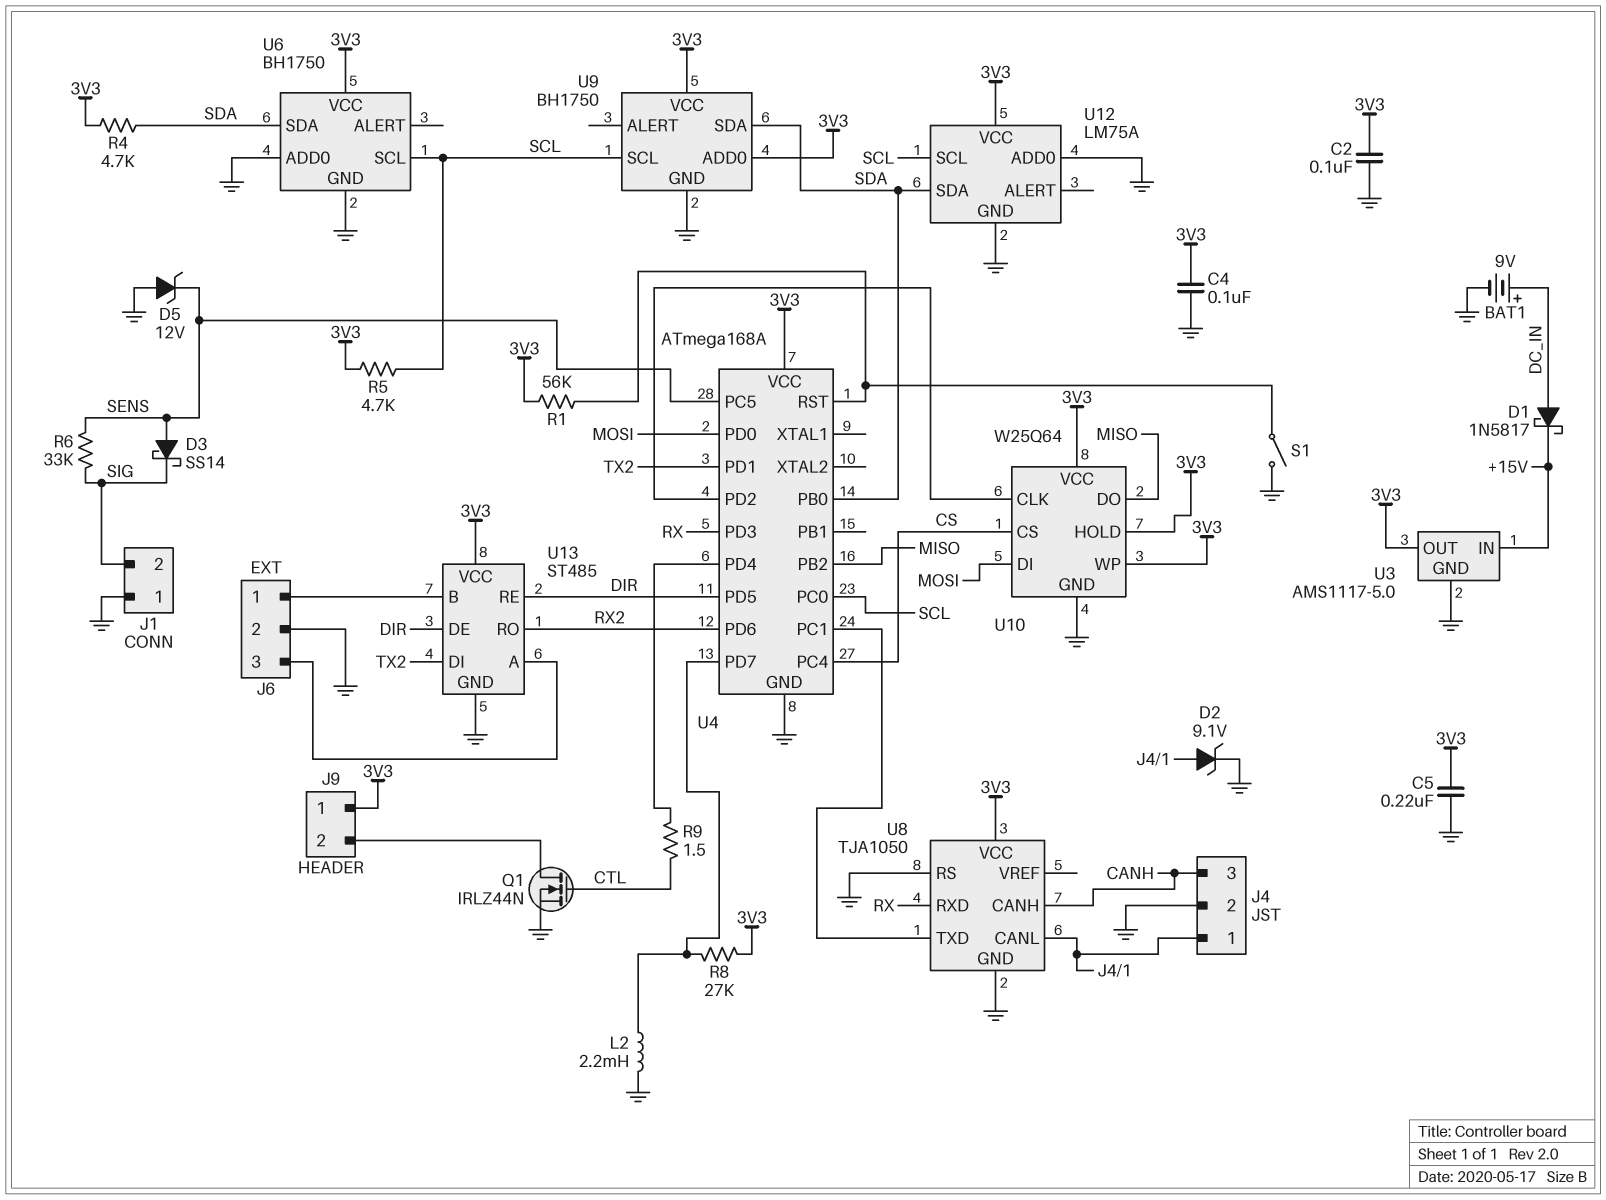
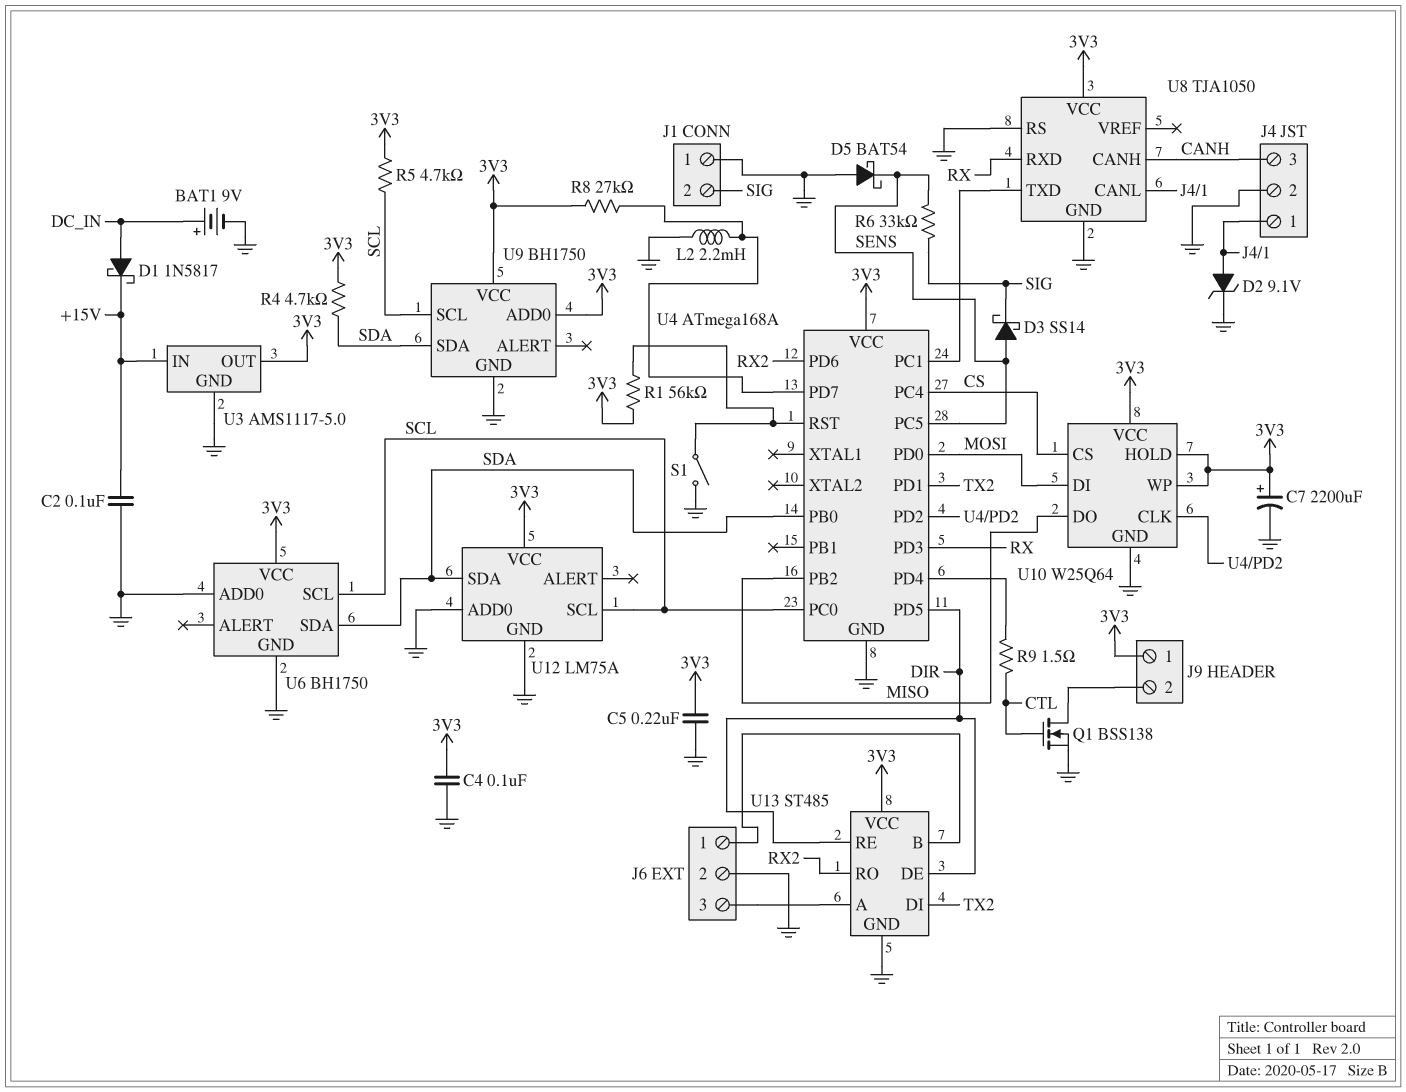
C2: 100nF (3V3, GND) -> 100nF (+15V, GND)
C7: none -> 2200uF (plus 3V3, minus GND)
D5: zener 12V (A GND, K SENS) -> schottky BAT54 (A GND, K SENS)
Q1: NMOS IRLZ44N (G CTL, D J9/2, S GND) -> NMOS BSS138 (G CTL, D J9/2, S GND)

